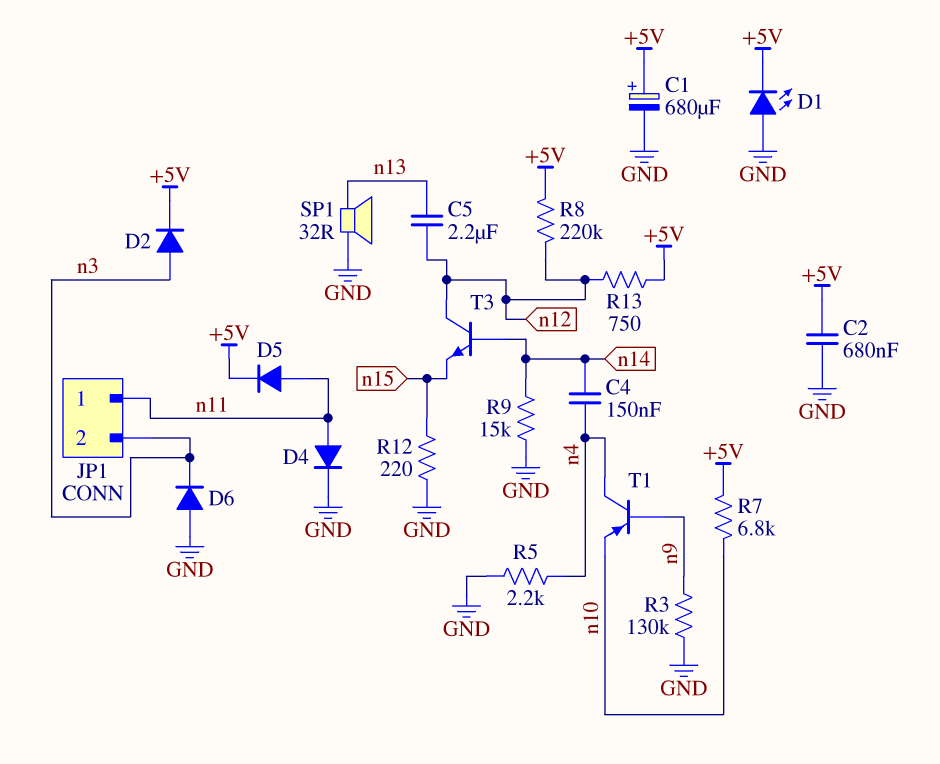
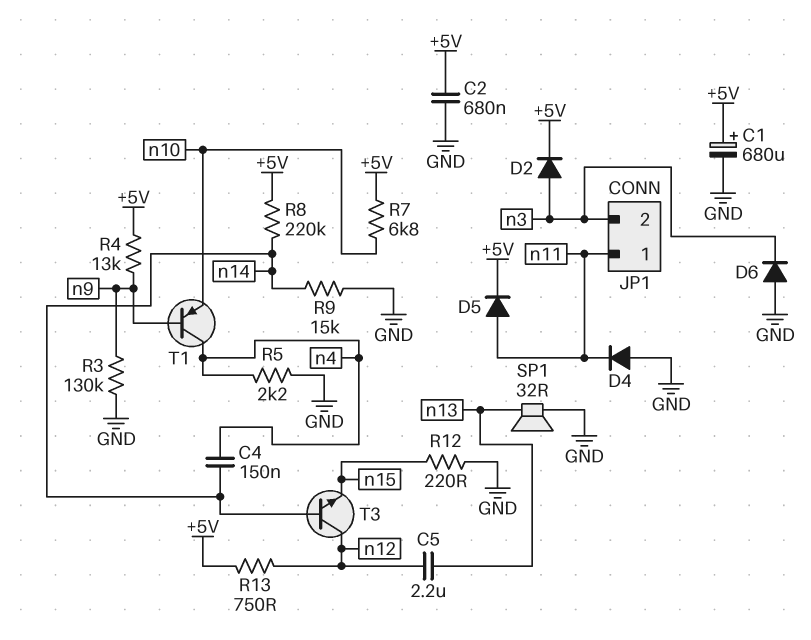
D1: LED (A GND, K +5V) -> none
D4: diode (A n11, K GND) -> diode (A GND, K n11)
R4: none -> 13k (+5V, n9)
R8: 220k (+5V, n12) -> 220k (+5V, n14)

